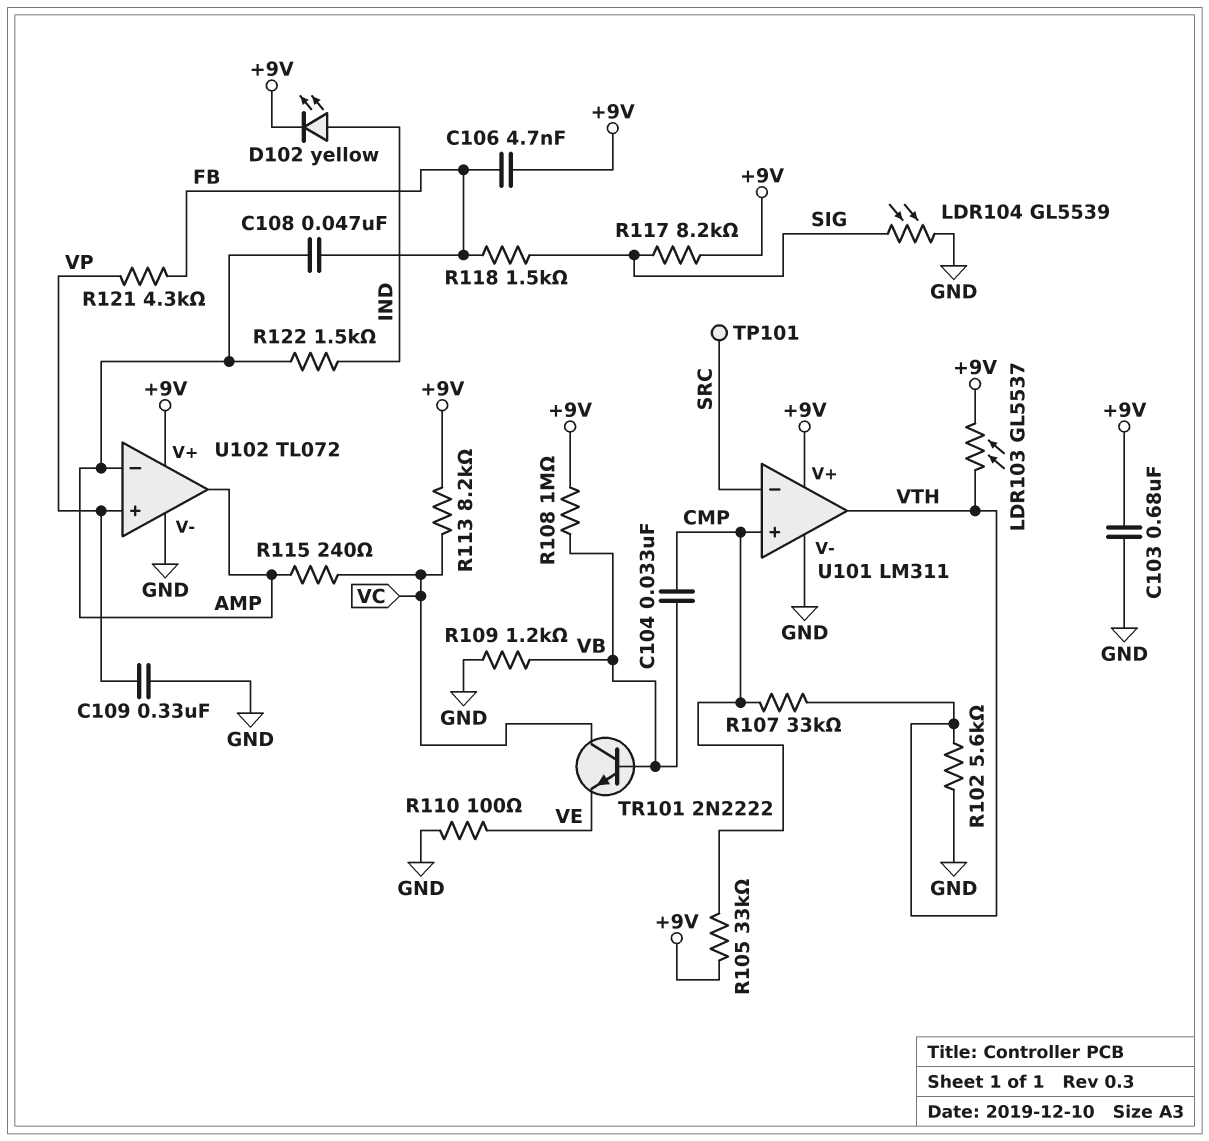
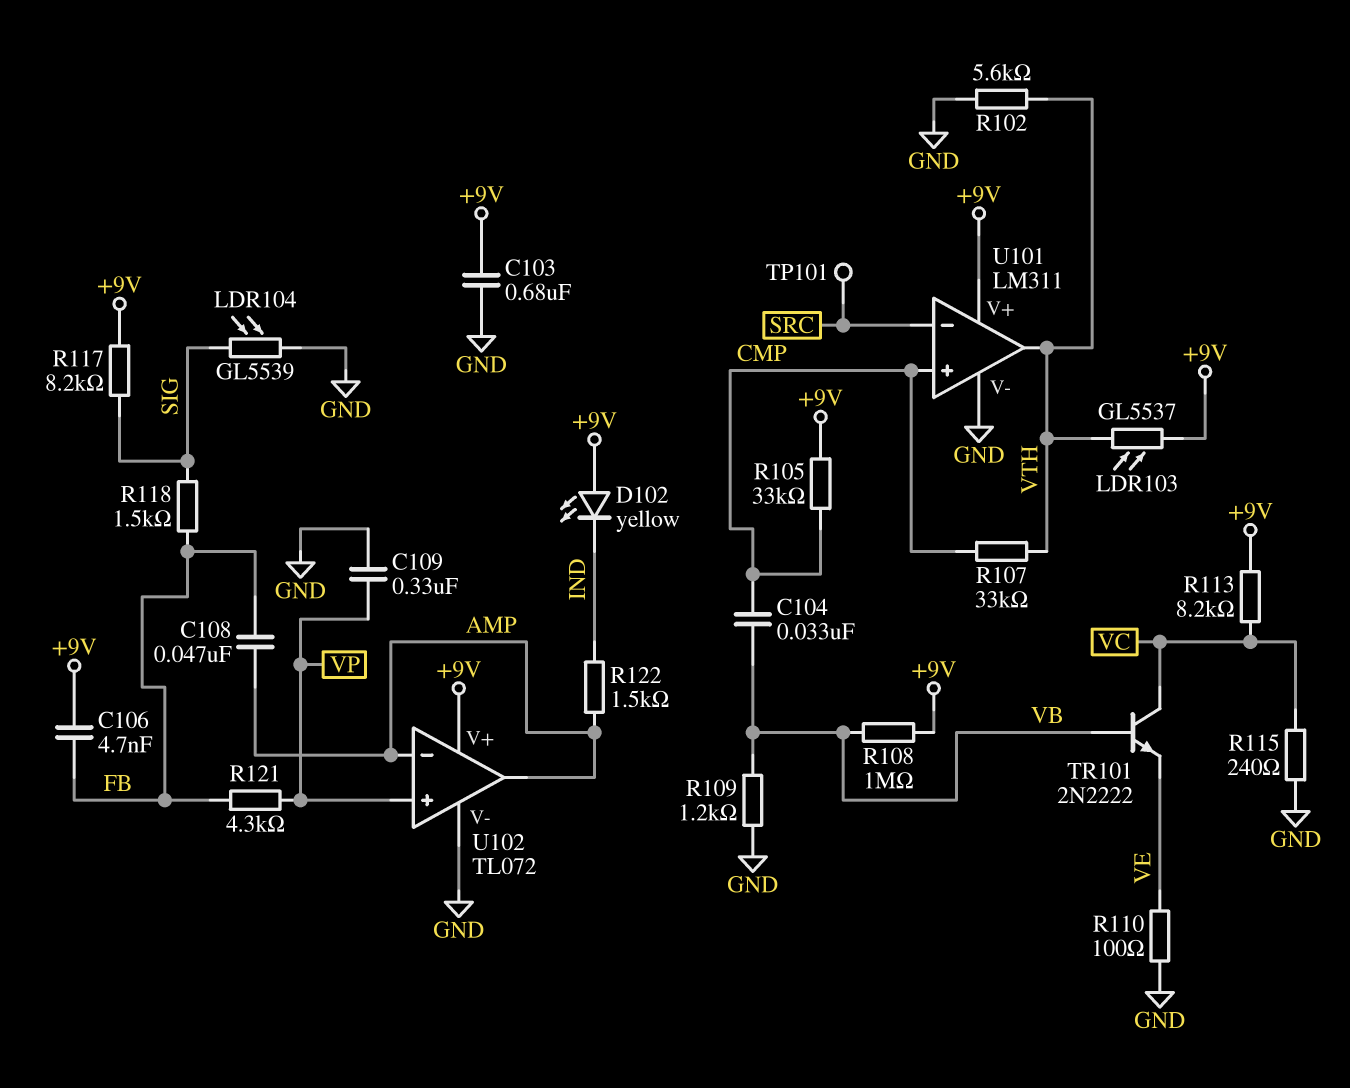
D102: LED yellow (A IND, K +9V) -> LED yellow (A +9V, K IND)
R115: 240 (AMP, VC) -> 240 (GND, VC)

